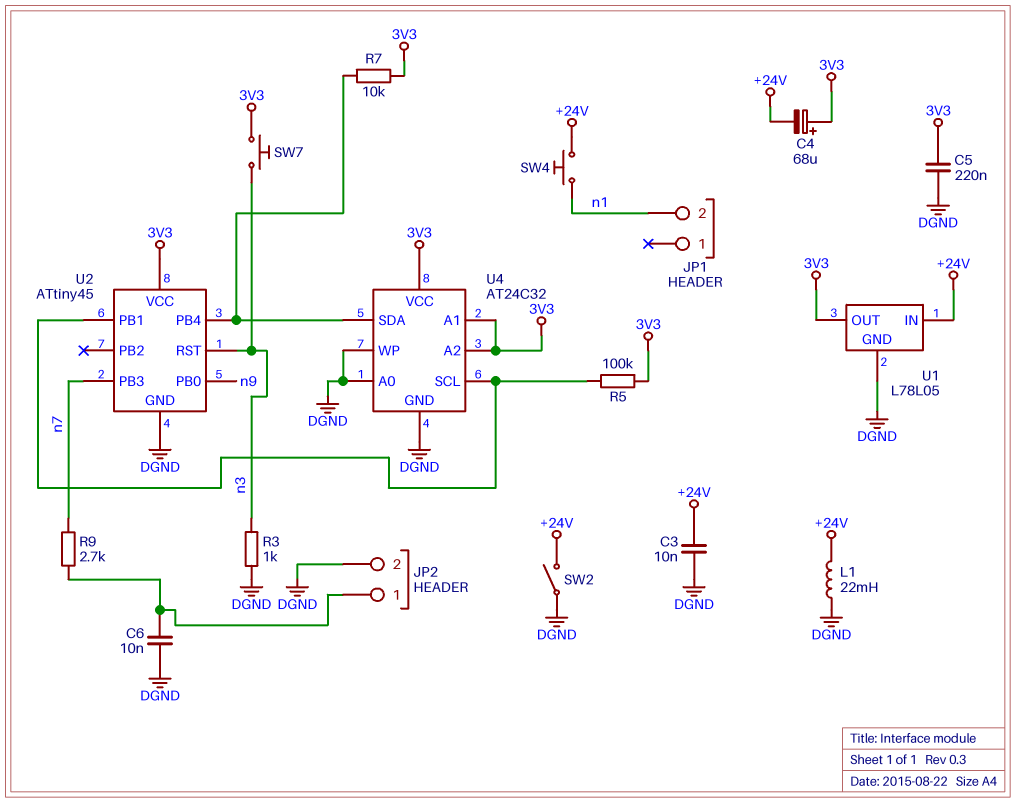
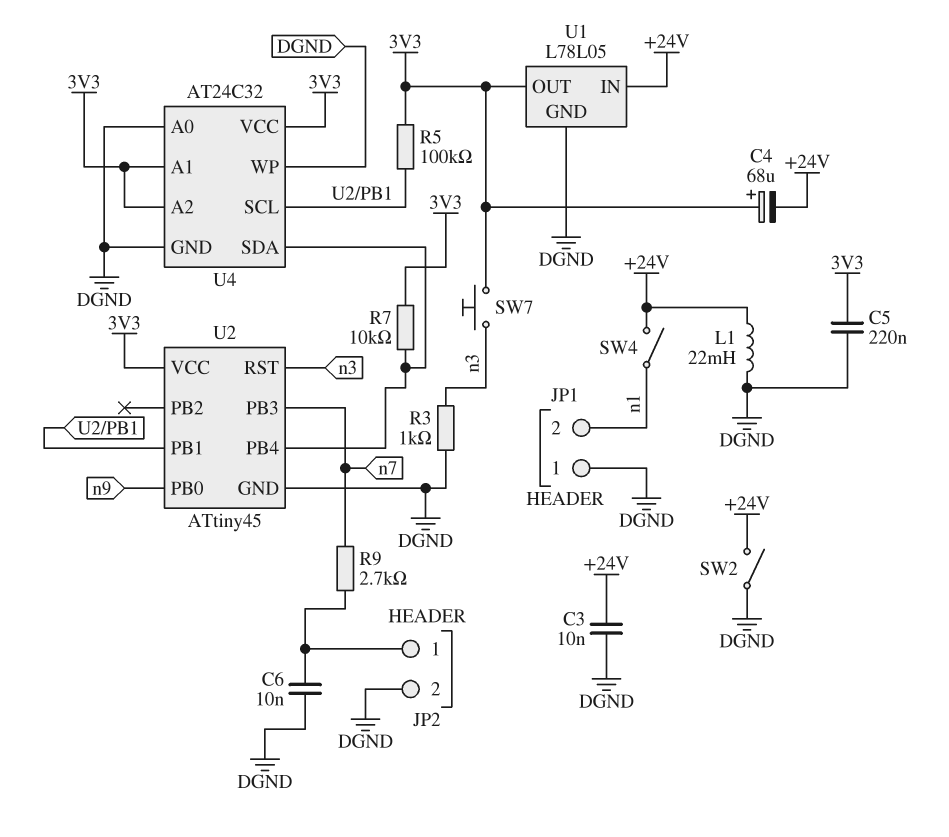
JP1 pin 1: none -> DGND
SW4: button (+24V, n1) -> switch (+24V, n1)

